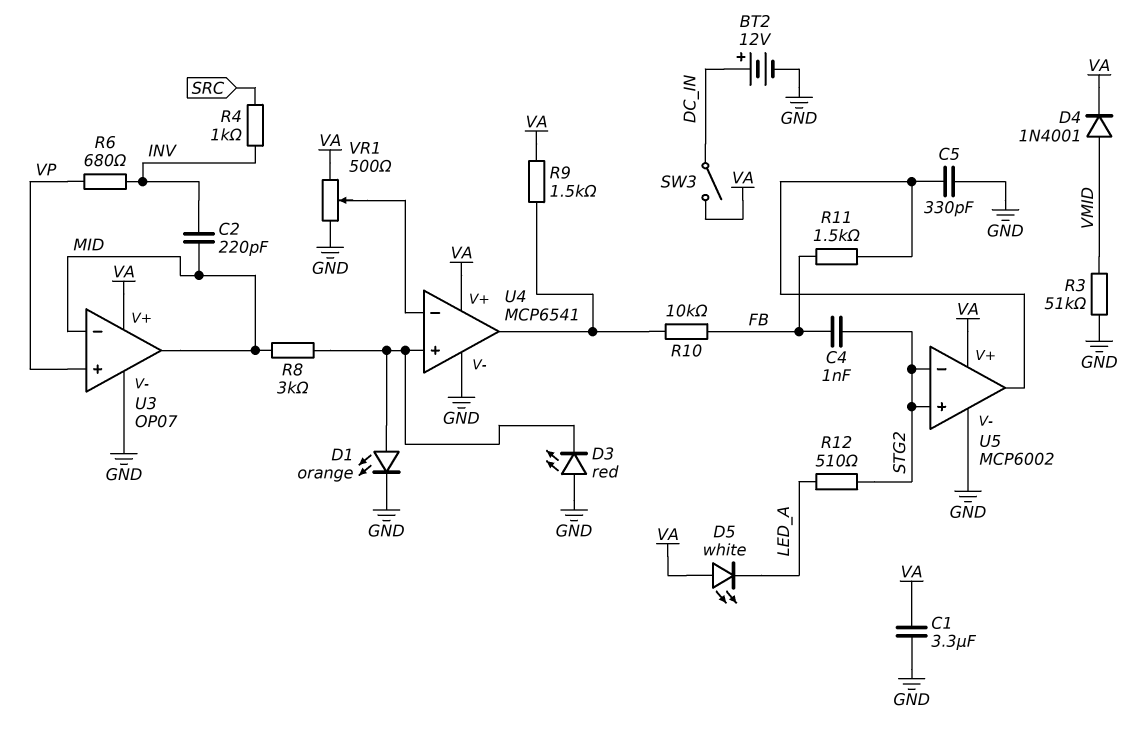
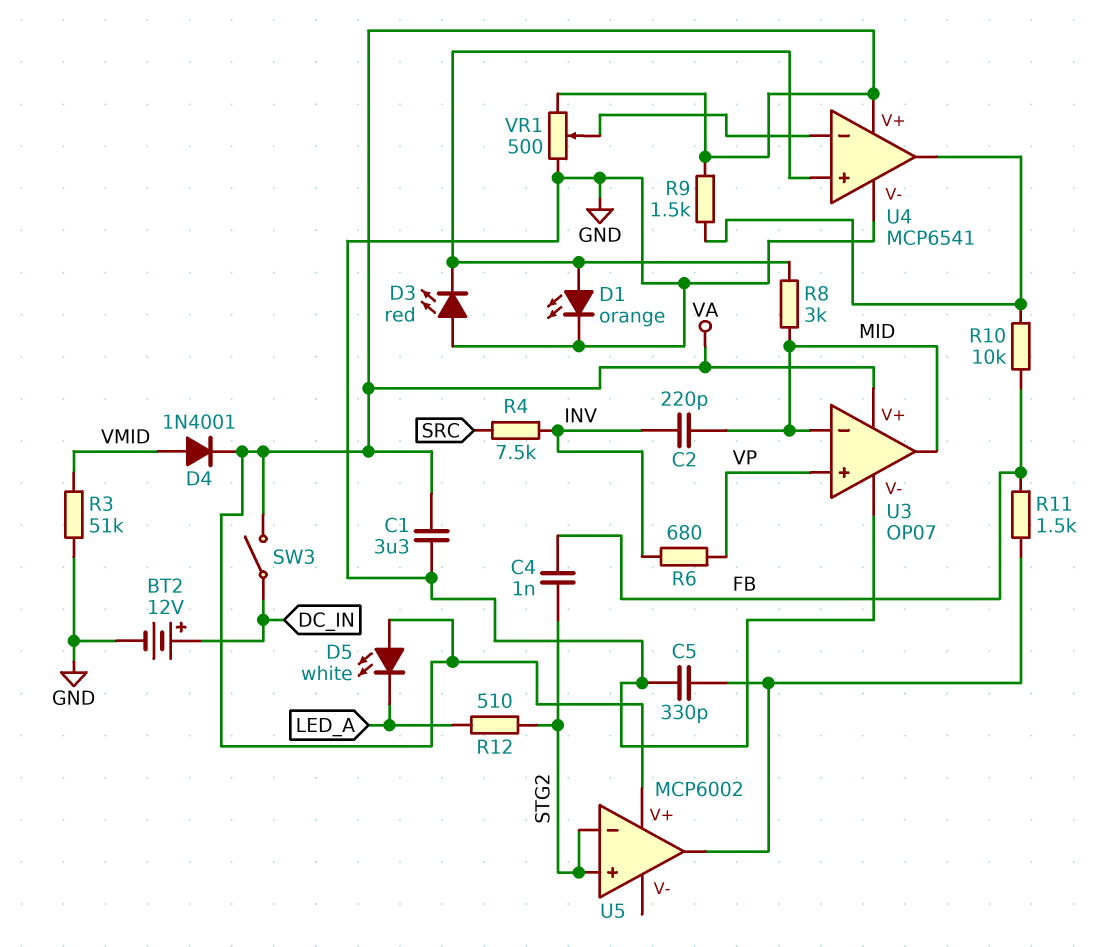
R4: 1k (INV, SRC) -> 7.5k (INV, SRC)
U5 pin V-: GND -> none

